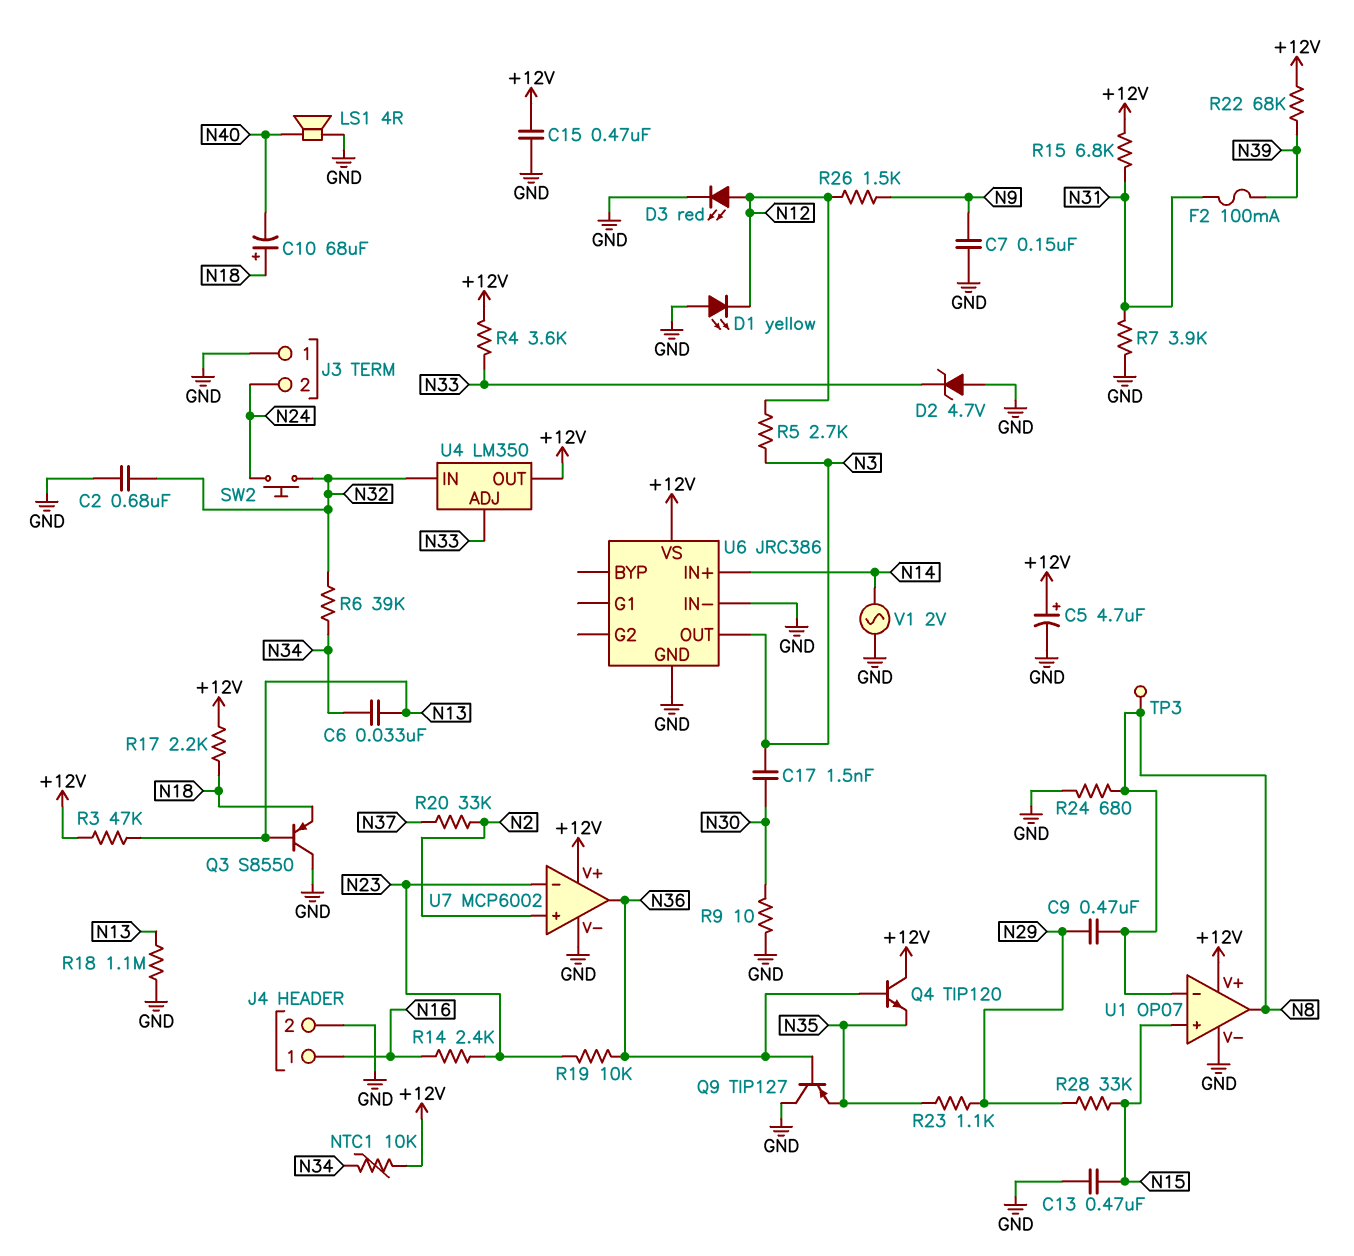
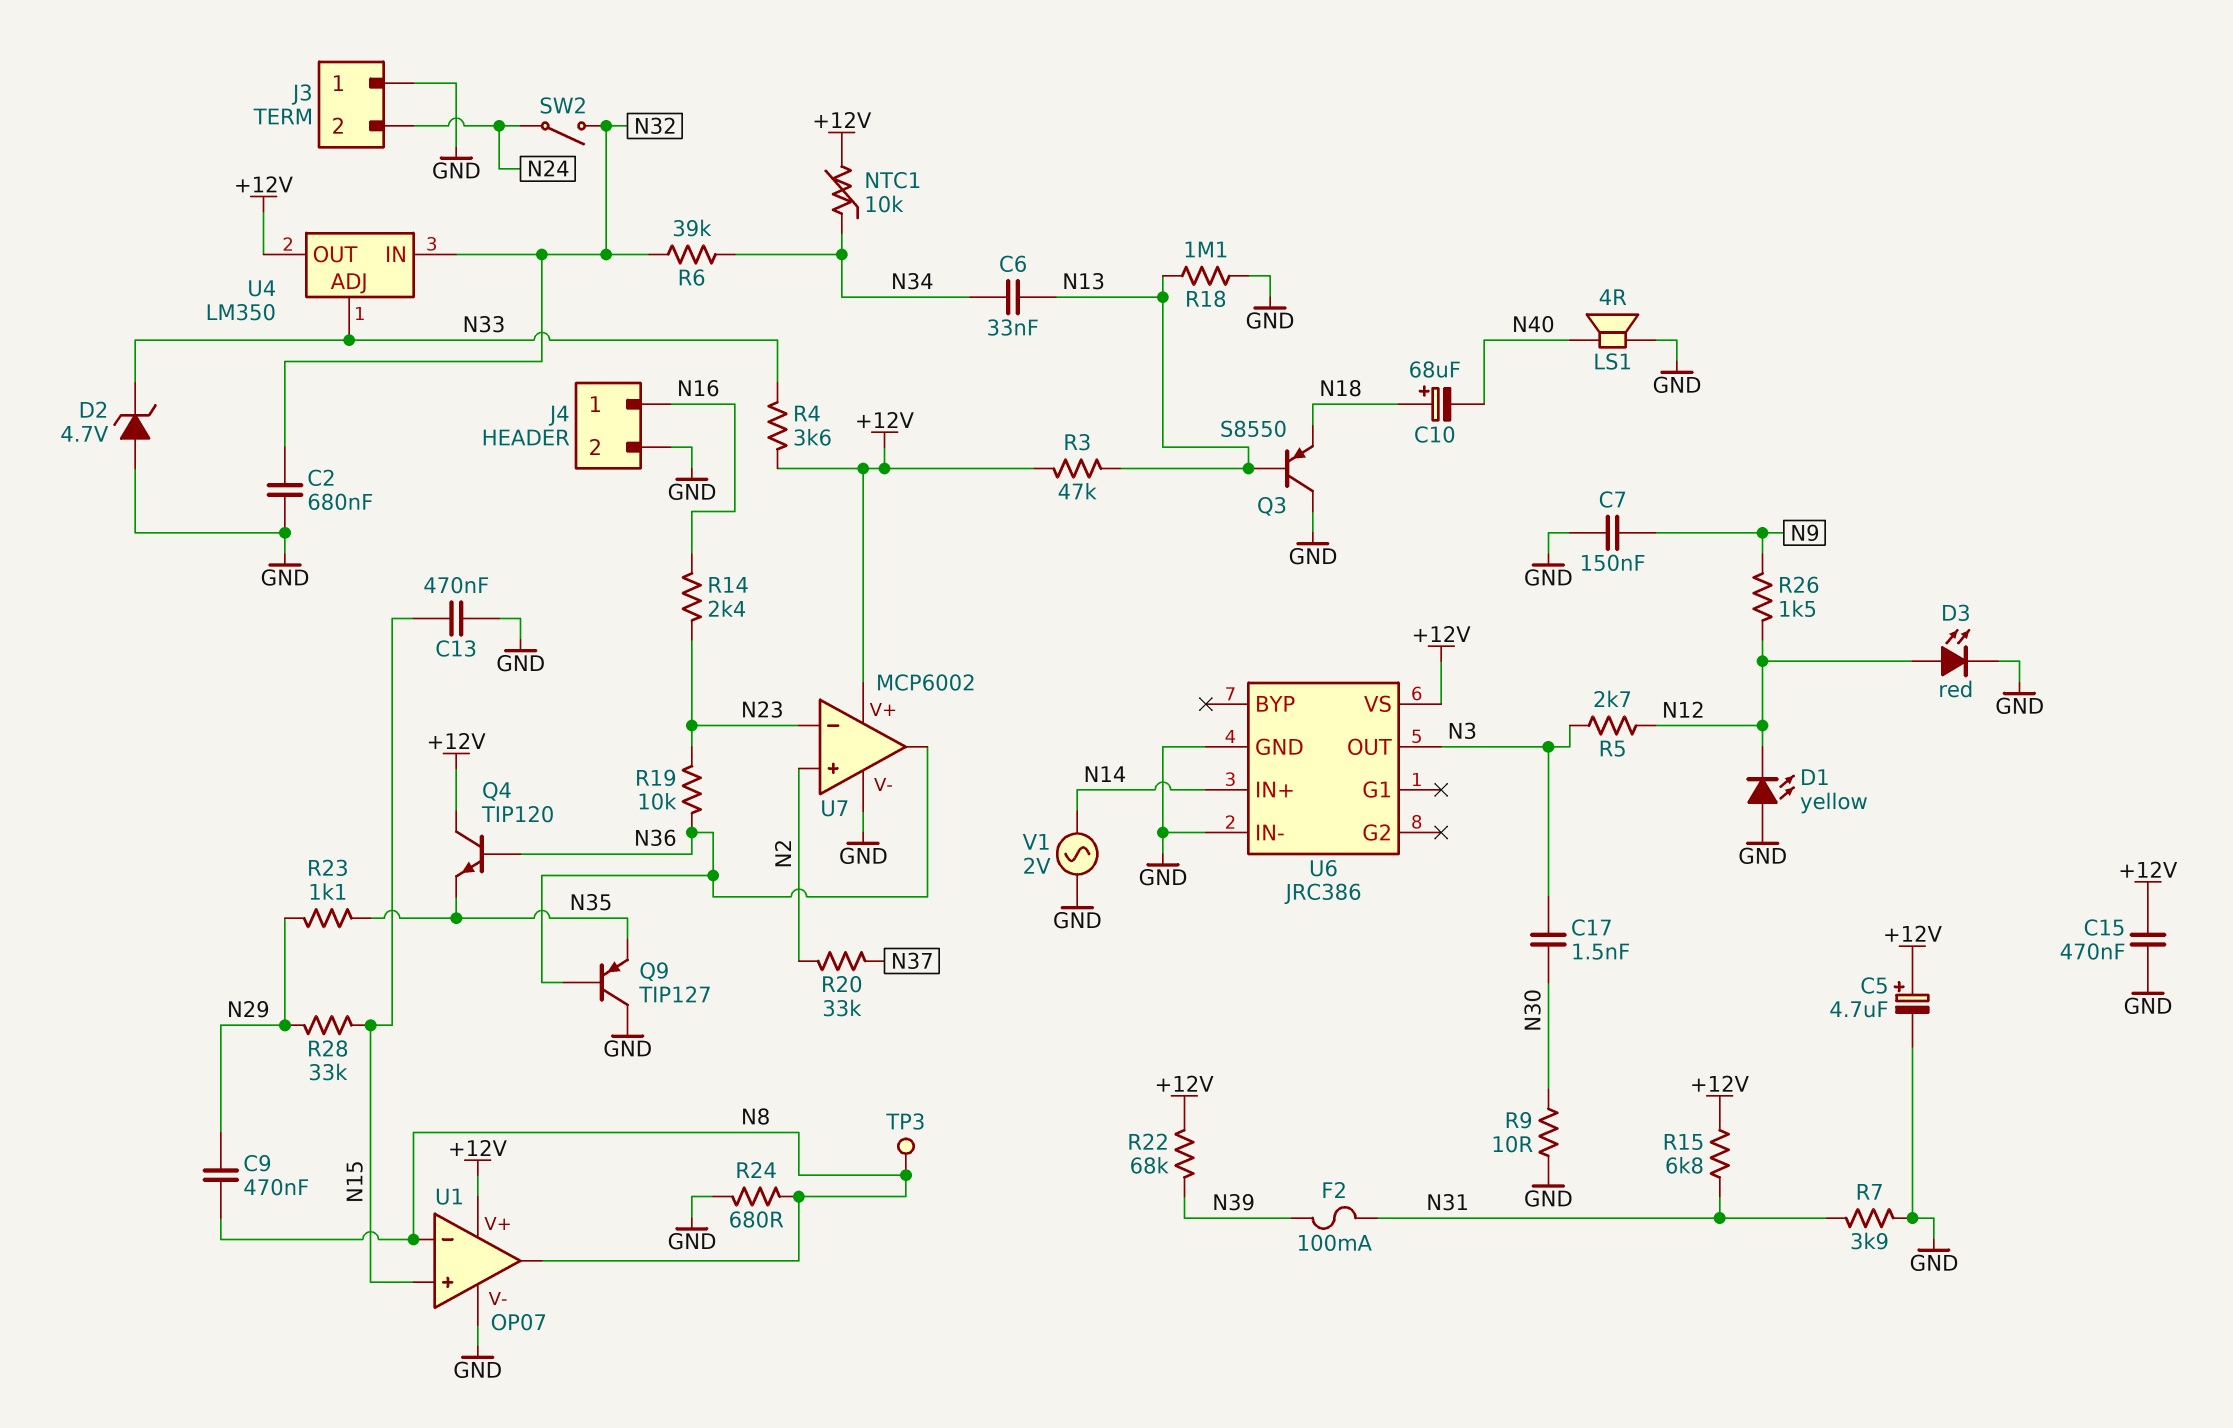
R17: 2.2k (+12V, N18) -> none
SW2: button (N24, N32) -> switch (N24, N32)

